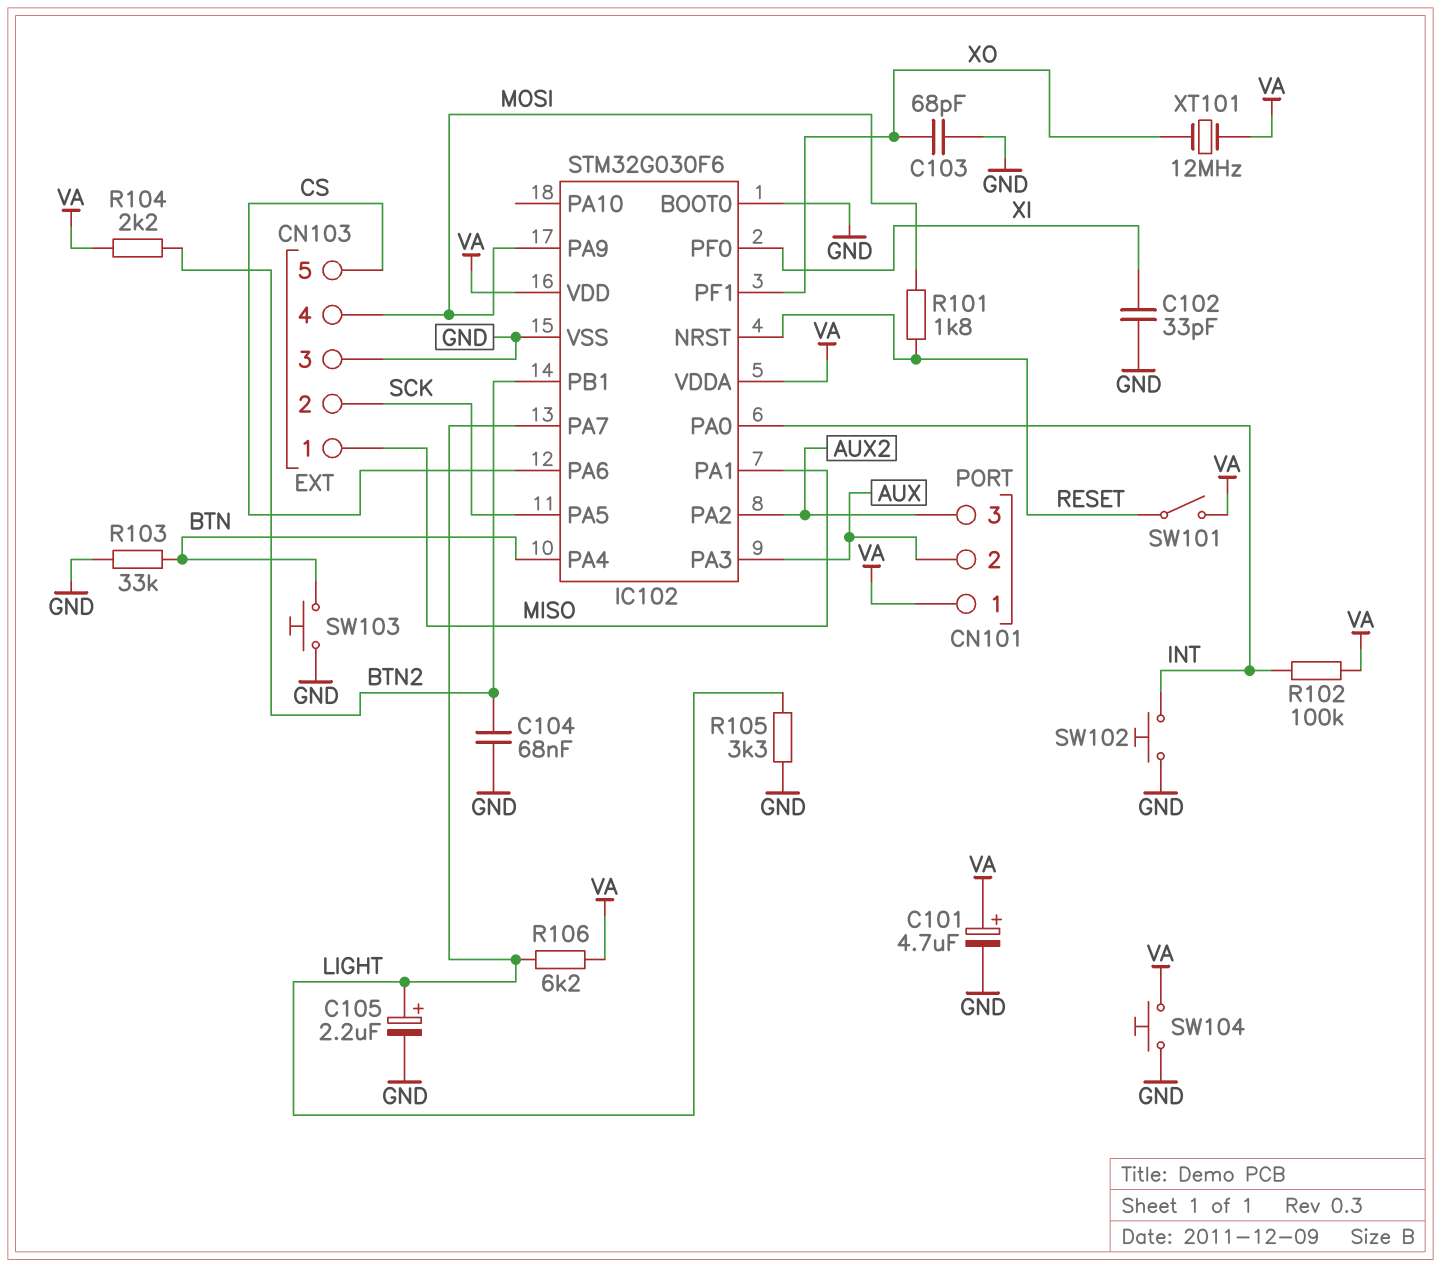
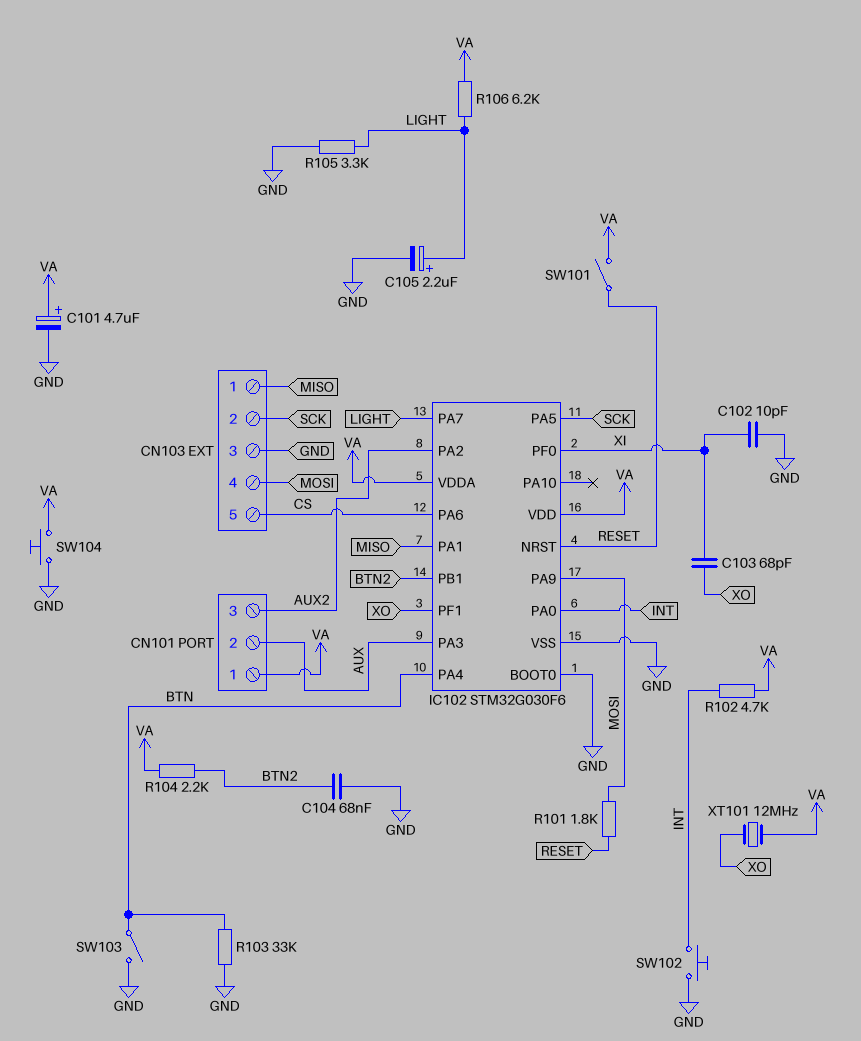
C102: 33pF (GND, XI) -> 10pF (GND, XI)
C103: 68pF (GND, XO) -> 68pF (XI, XO)
R102: 100k (INT, VA) -> 4.7k (INT, VA)
SW103: button (BTN, GND) -> switch (BTN, GND)

